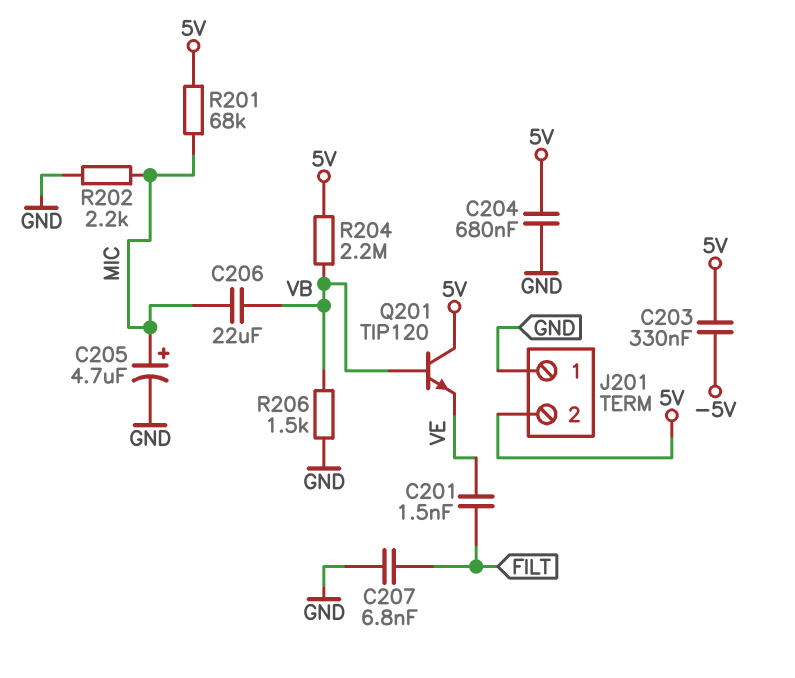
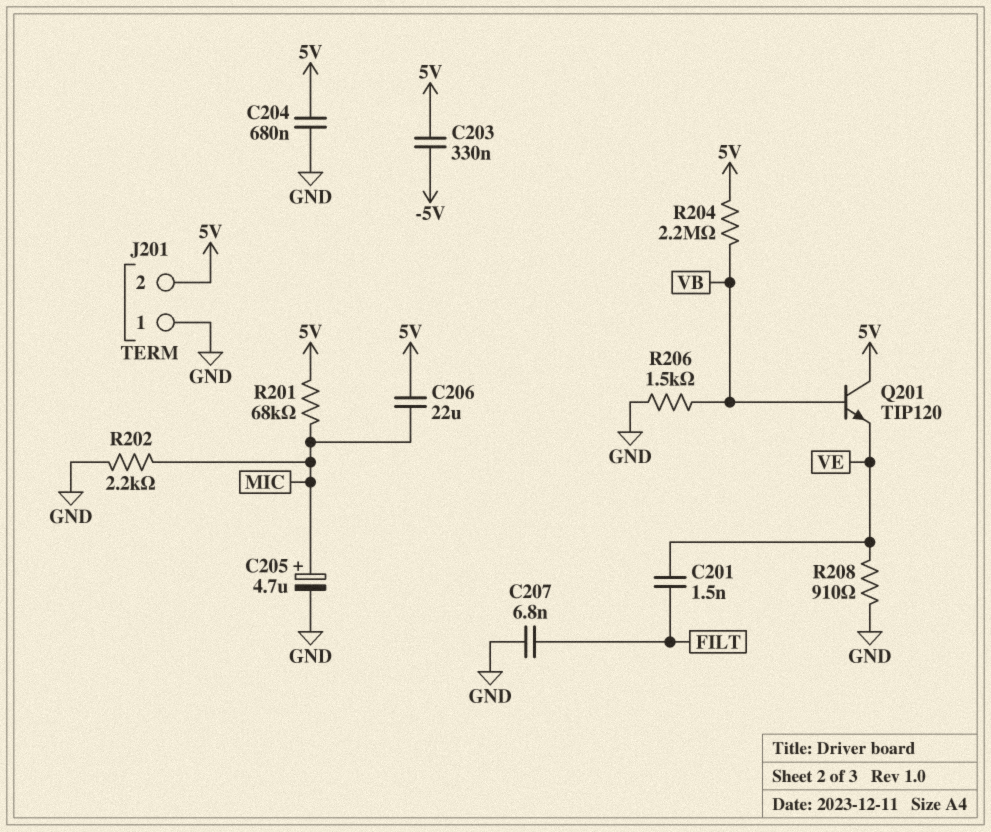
C206: 22uF (MIC, VB) -> 22uF (5V, MIC)
R208: none -> 910 (GND, VE)

